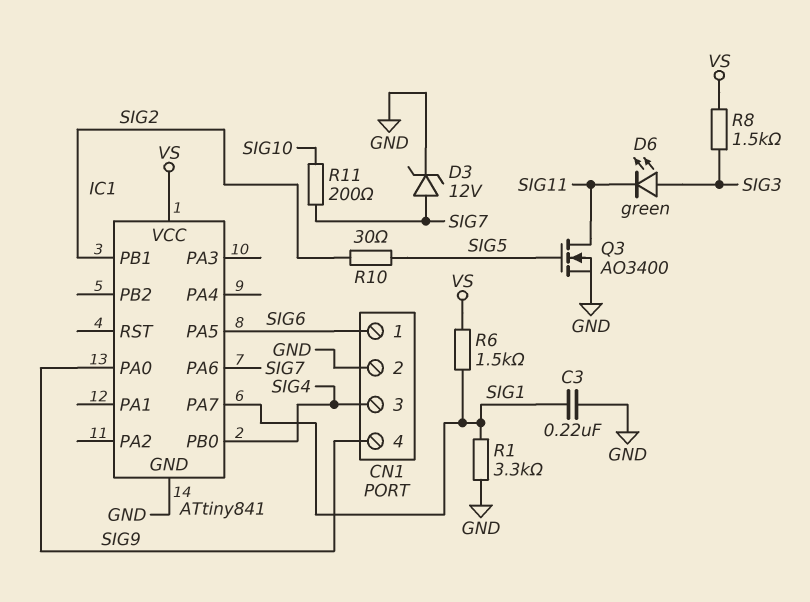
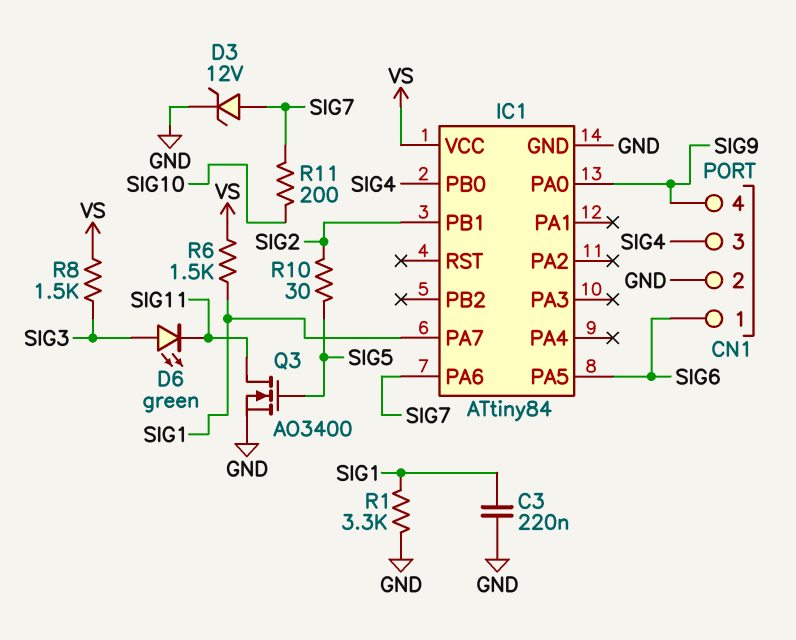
IC1: ATtiny841 -> ATtiny84

